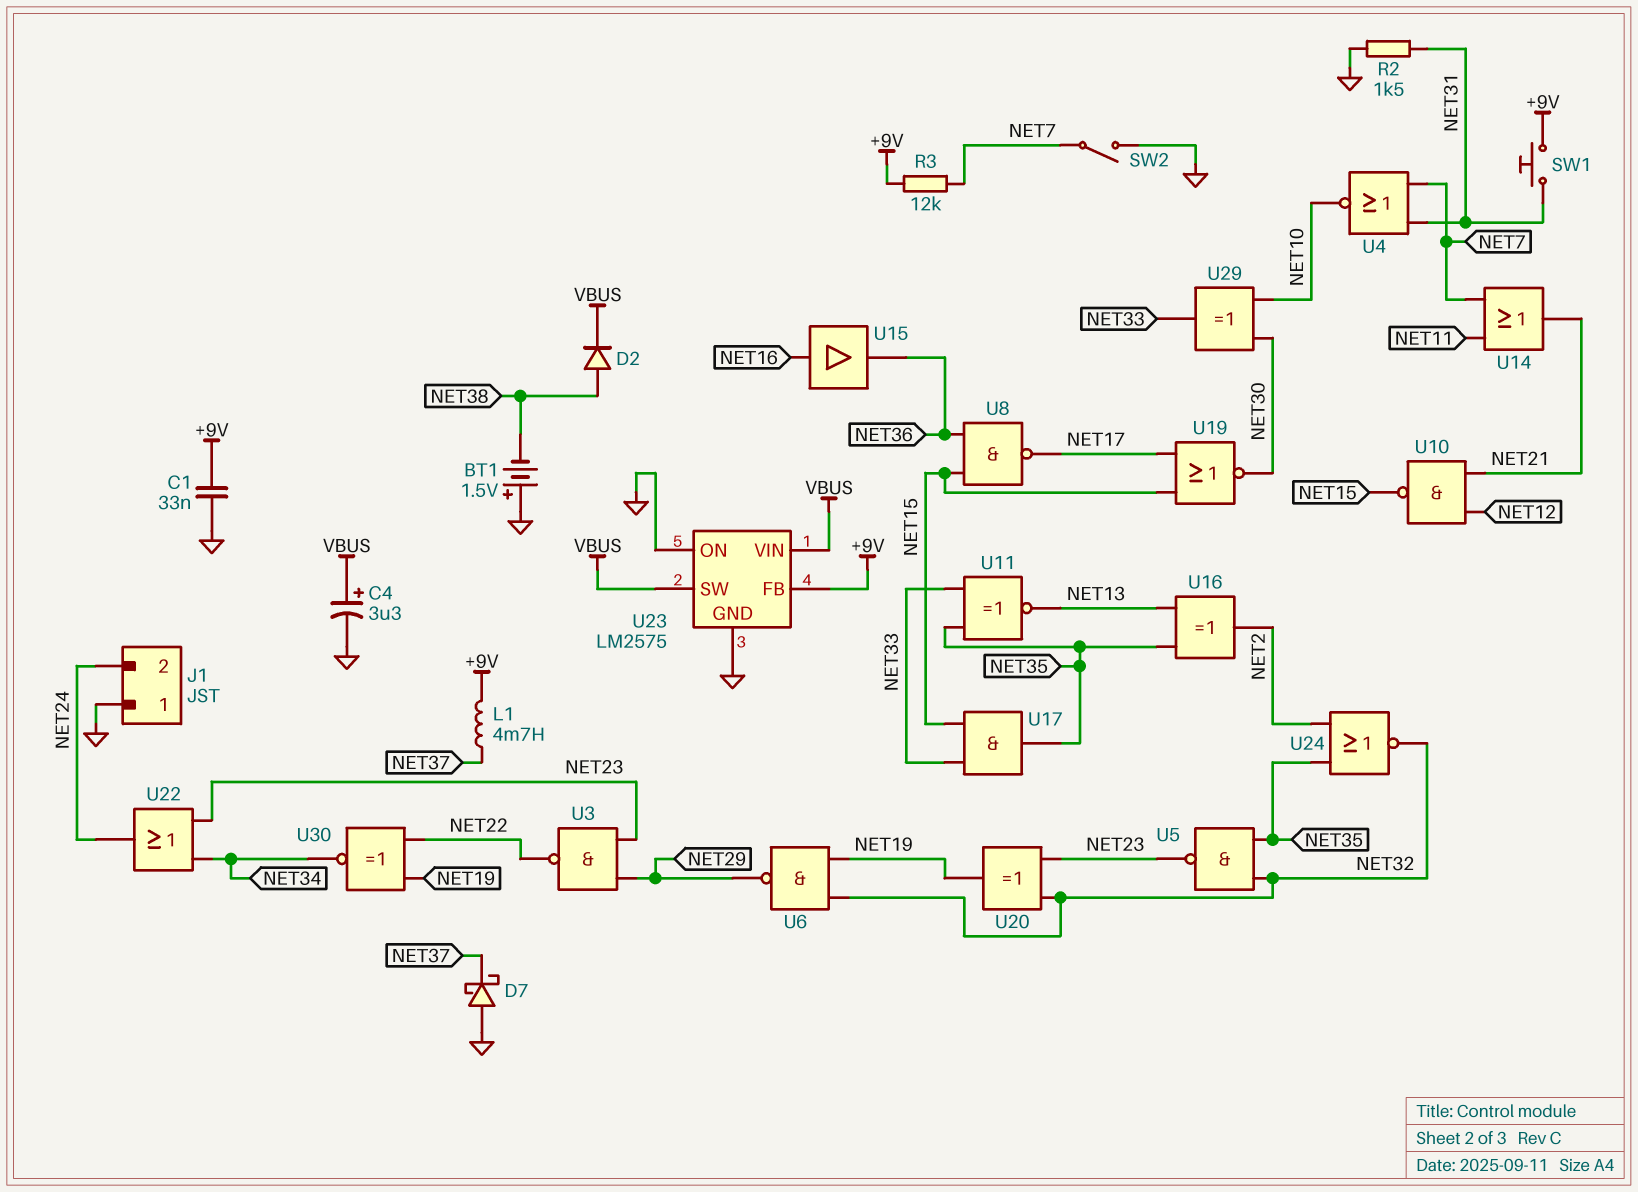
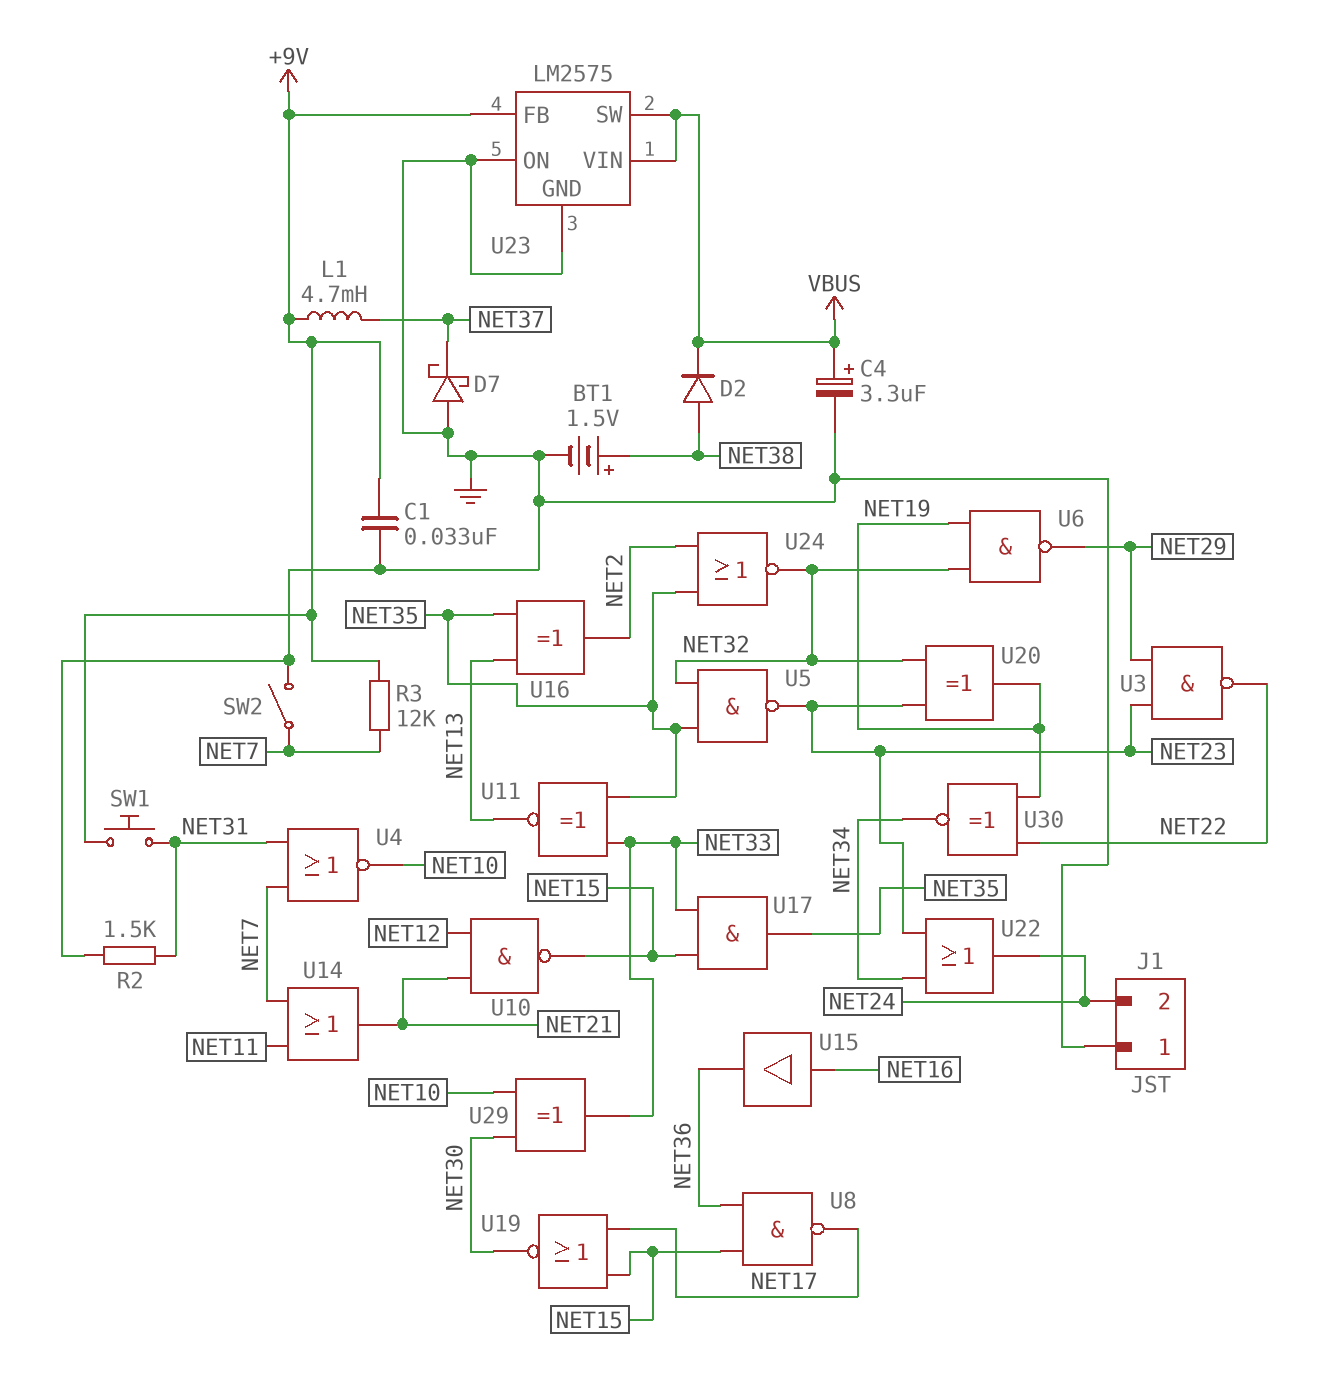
BT1: 1.5V (plus GND, minus NET38) -> 1.5V (plus NET38, minus GND)

